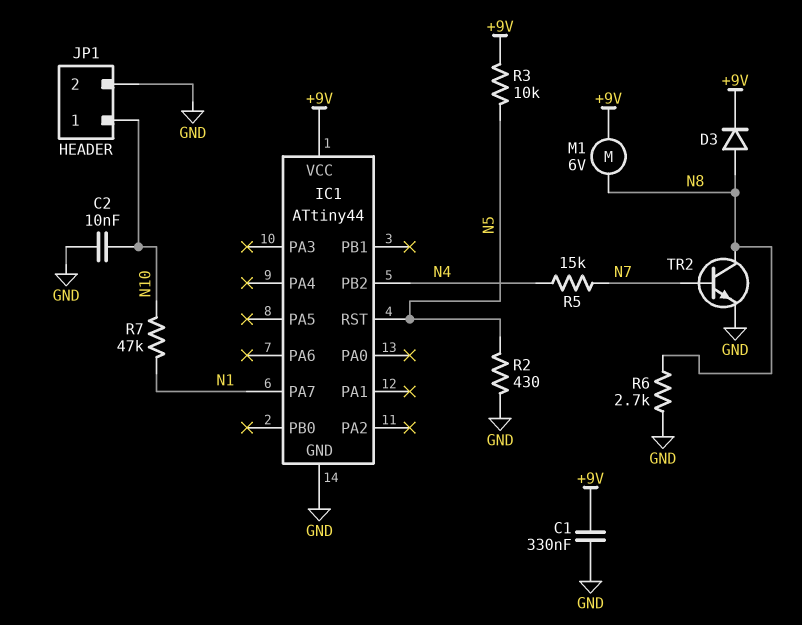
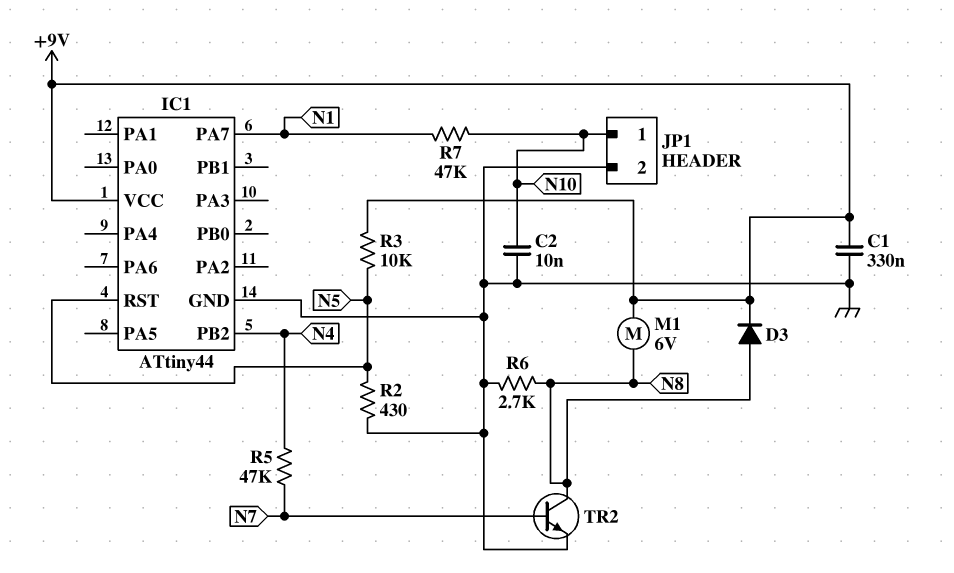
R5: 15k (N4, N7) -> 47k (N4, N7)

